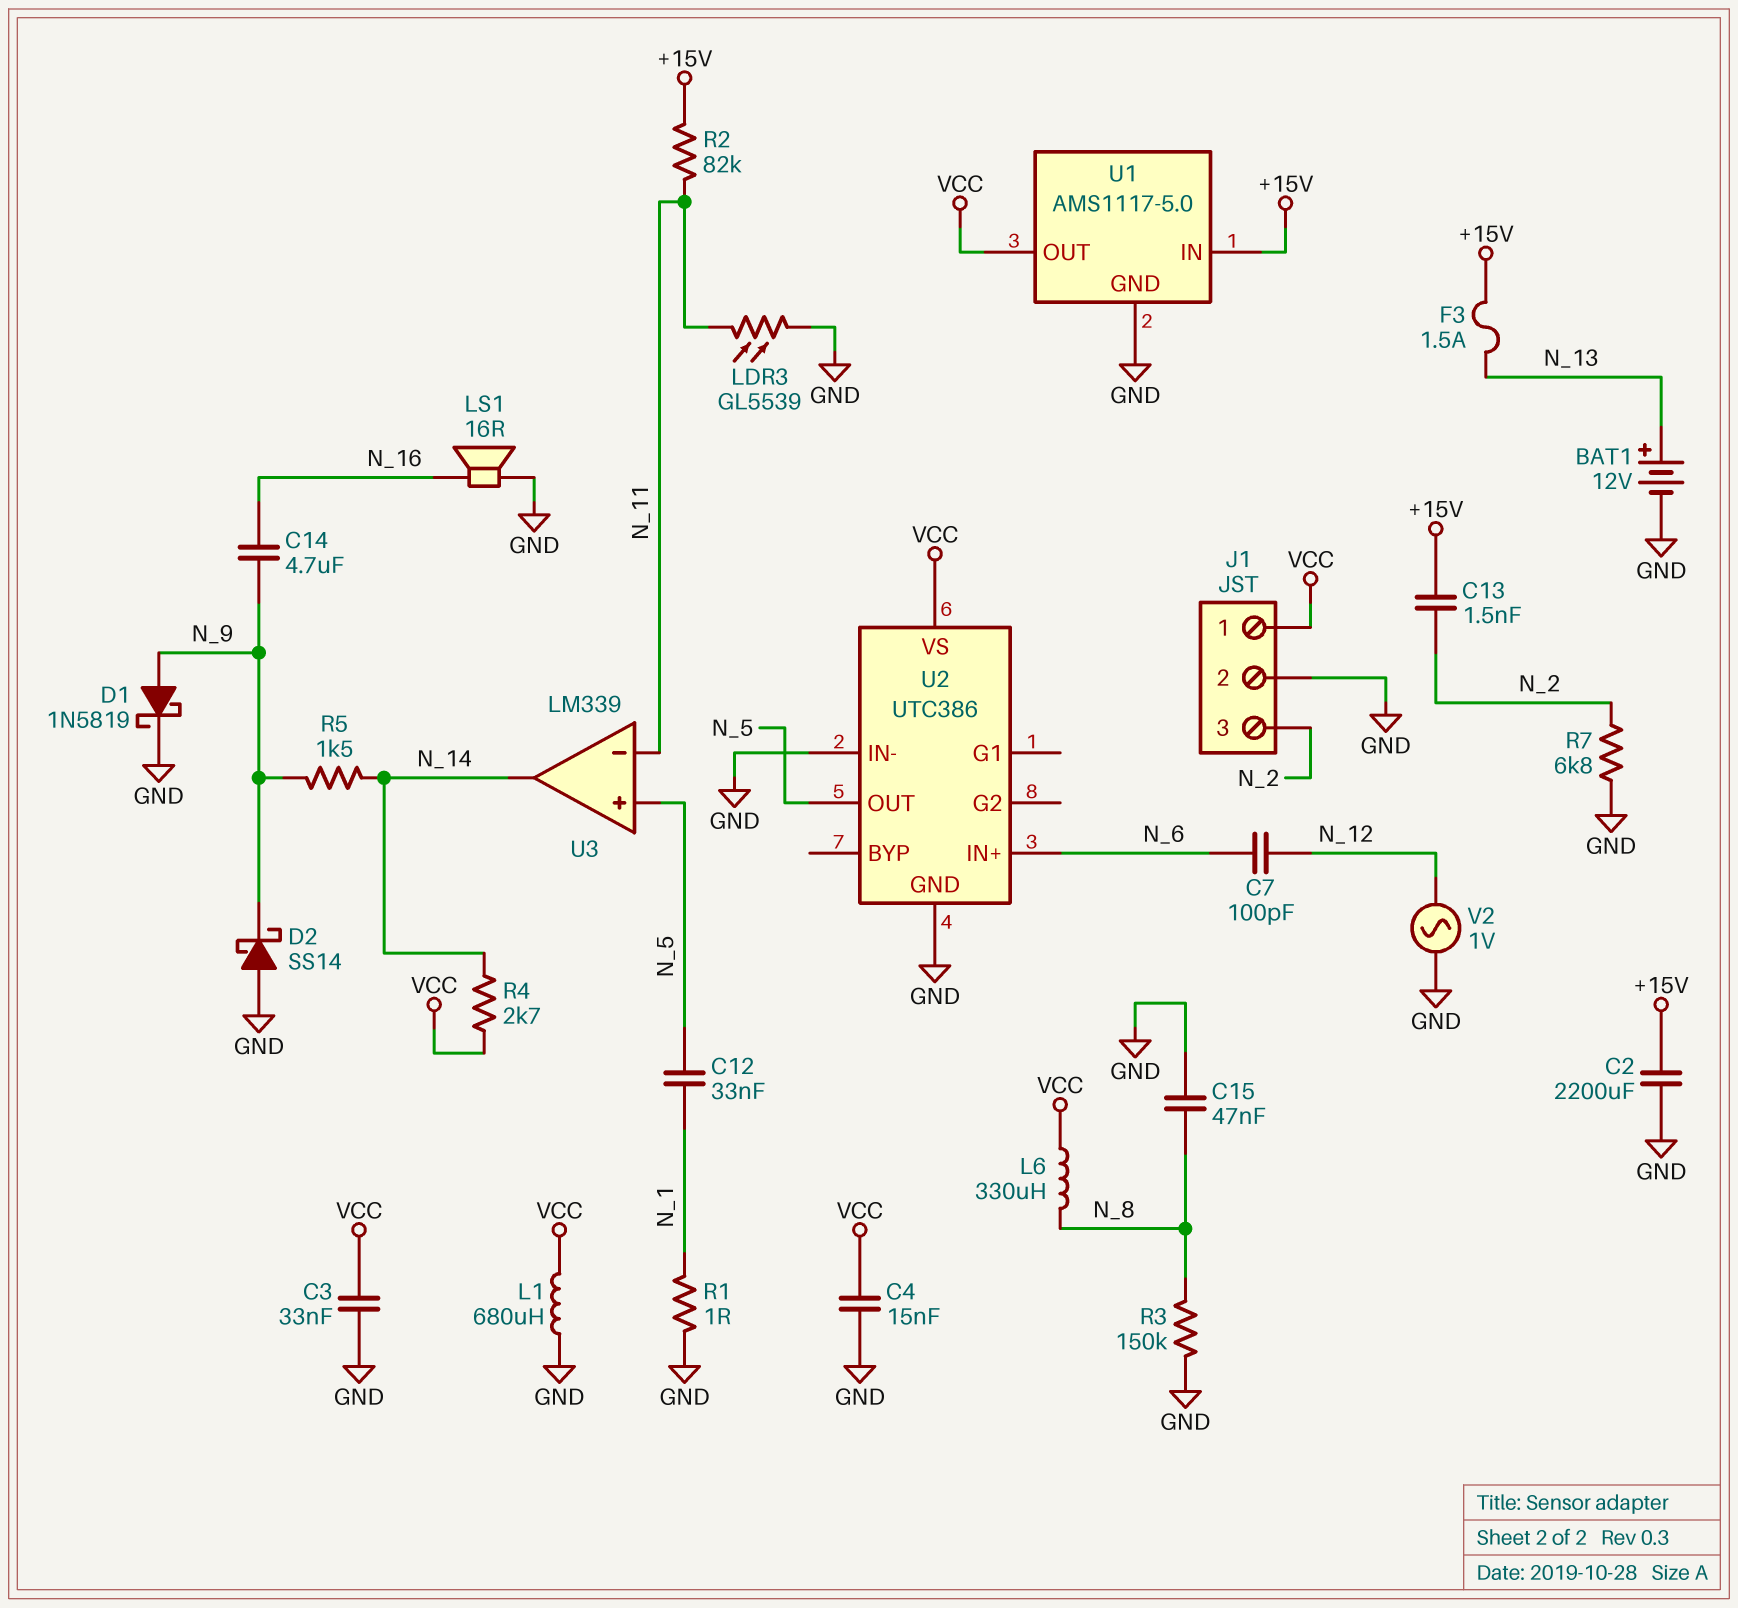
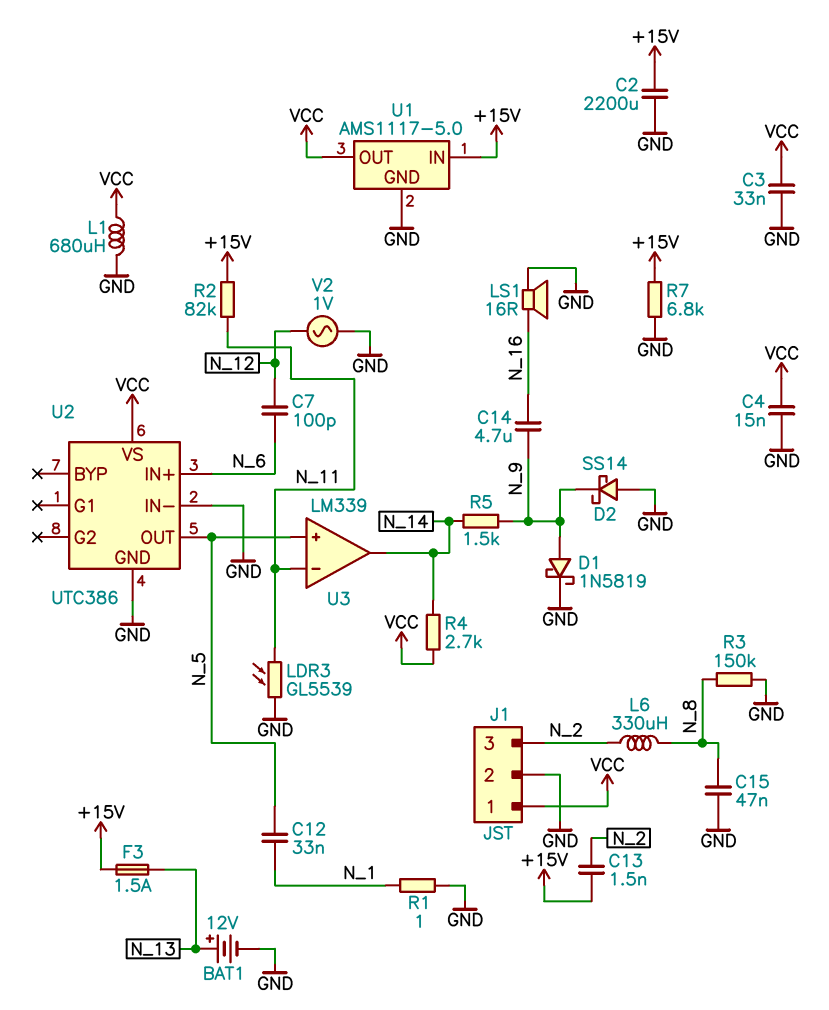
L6: 330uH (N_8, VCC) -> 330uH (N_2, N_8)
R7: 6.8k (GND, N_2) -> 6.8k (+15V, GND)

